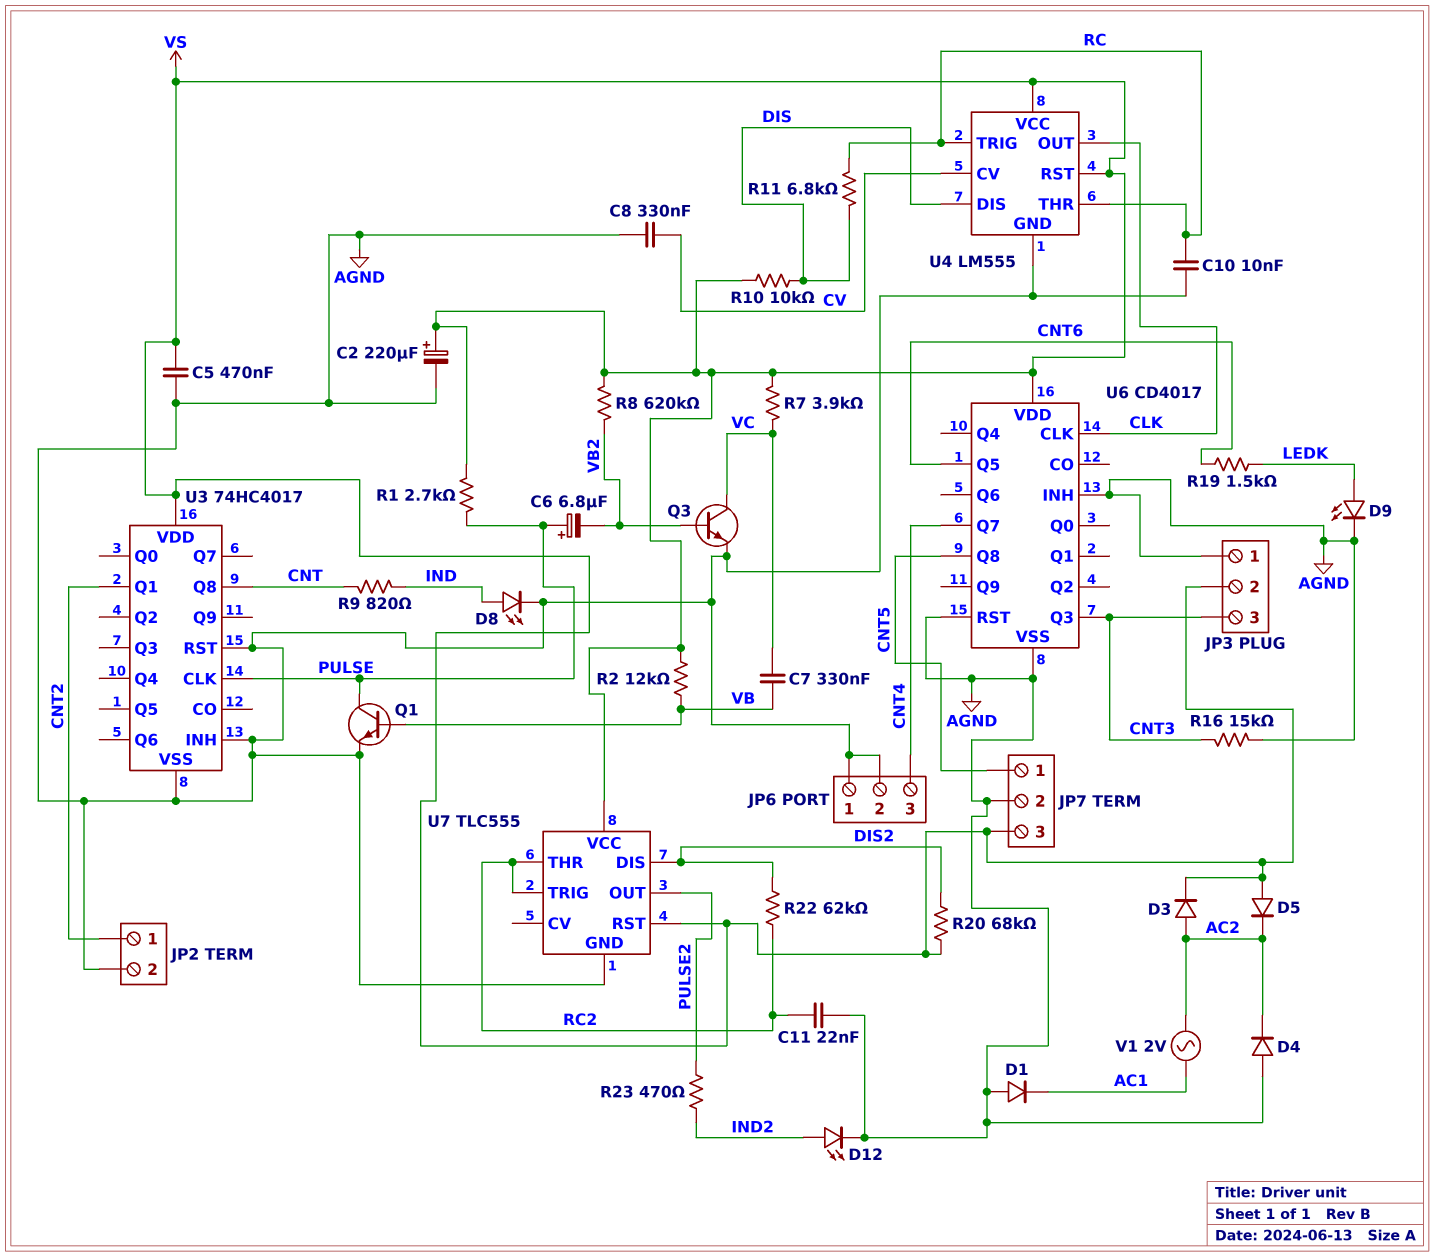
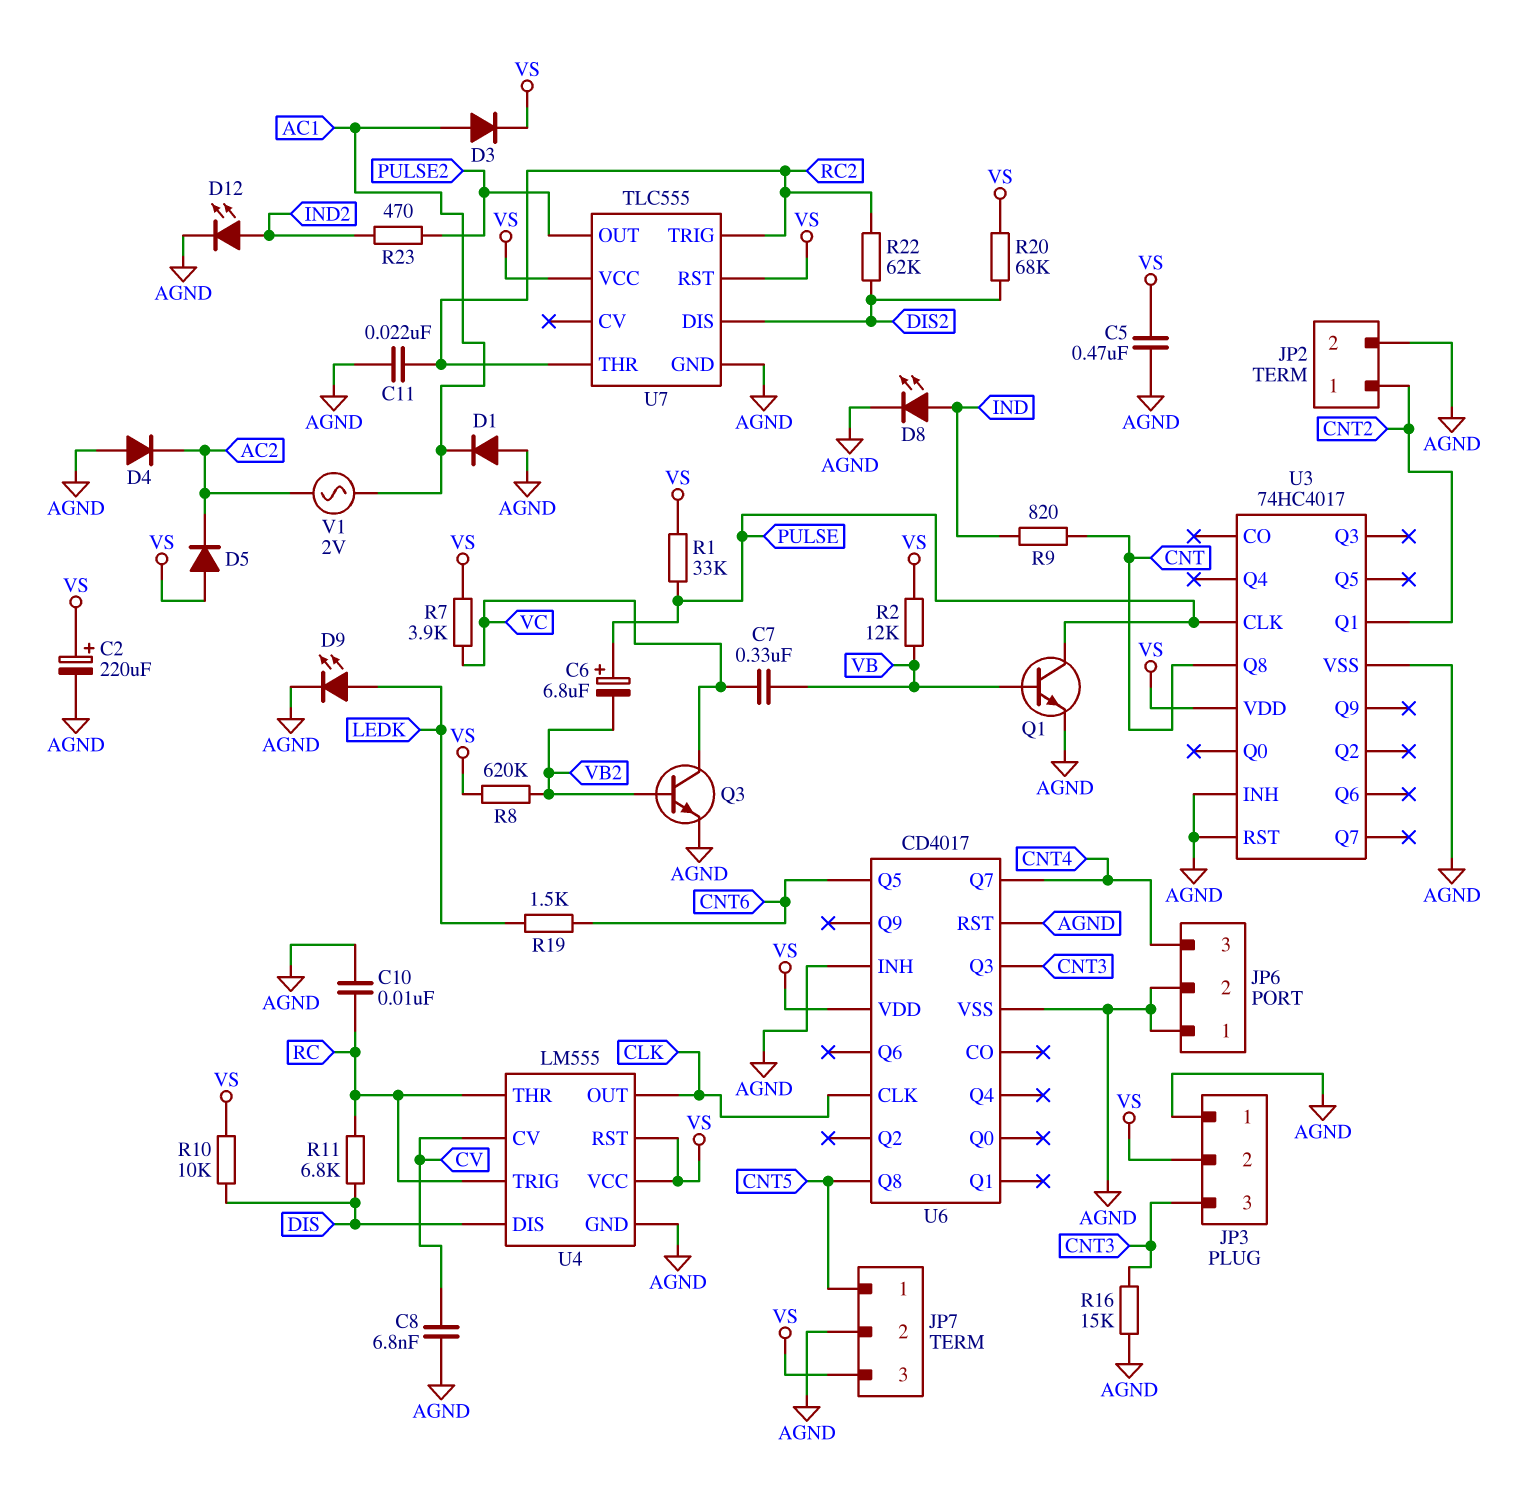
C8: 330nF (AGND, CV) -> 6.8nF (AGND, CV)
D3: diode (A AC2, K VS) -> diode (A AC1, K VS)
R1: 2.7k (PULSE, VS) -> 33k (PULSE, VS)

